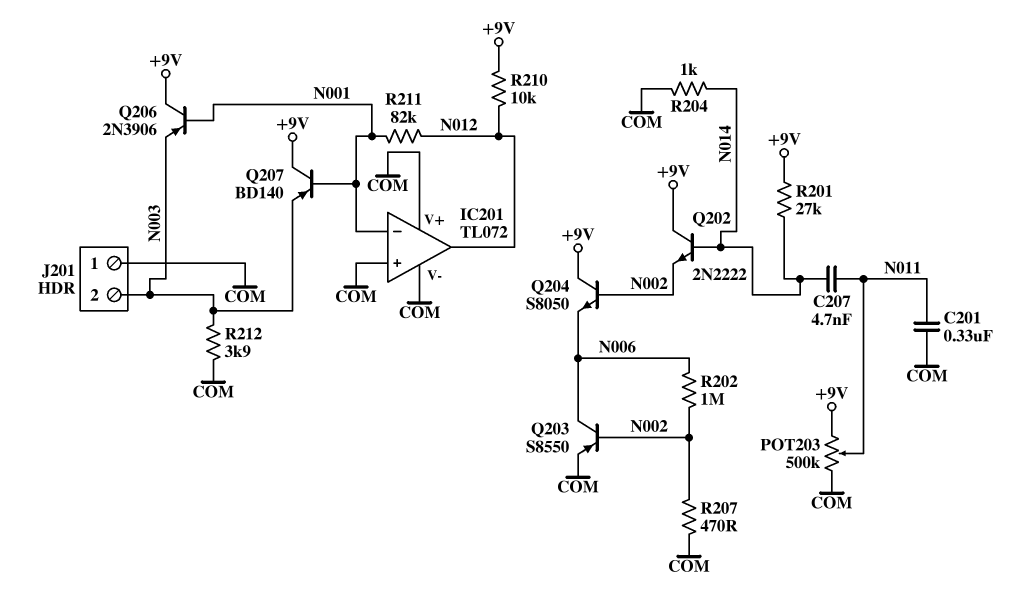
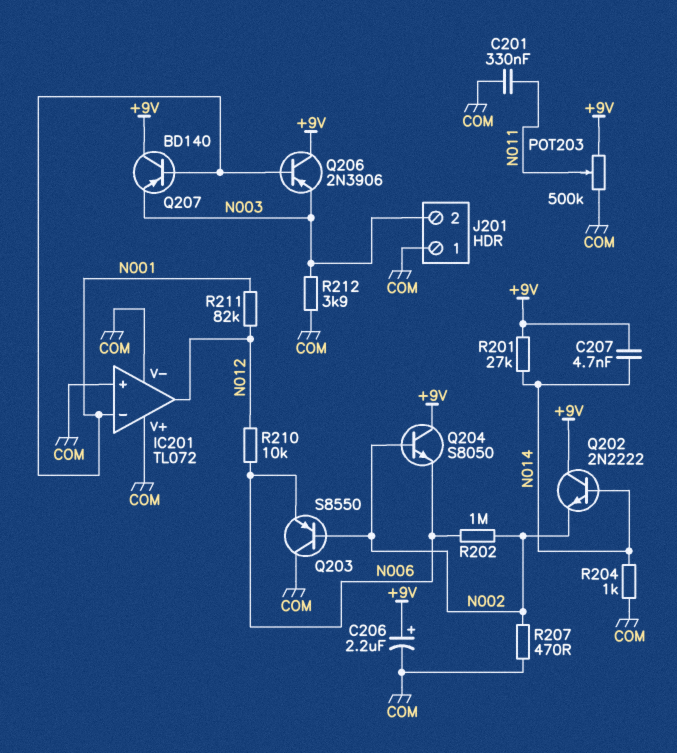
C206: none -> 2.2uF (plus +9V, minus COM)
C207: 4.7nF (N011, N014) -> 4.7nF (+9V, N014)
Q203: PNP S8550 (B N002, C N006, E COM) -> PNP S8550 (B N002, C COM, E N006)
R210: 10k (+9V, N012) -> 10k (N006, N012)

